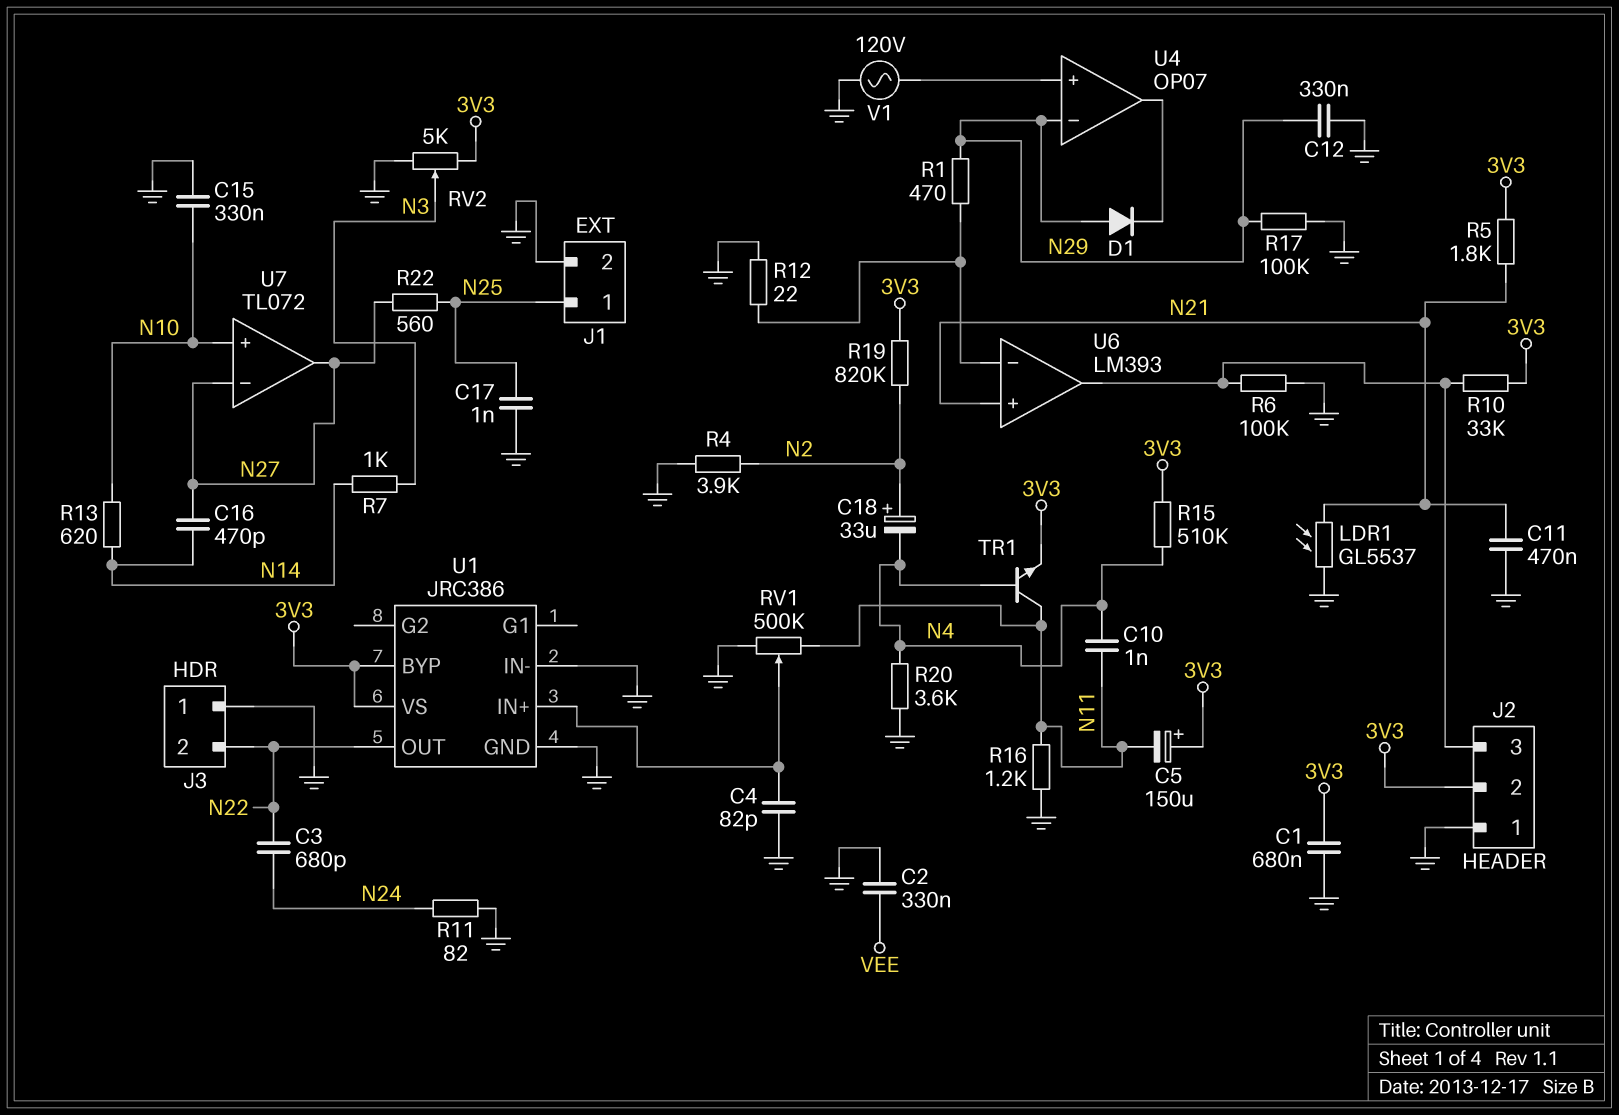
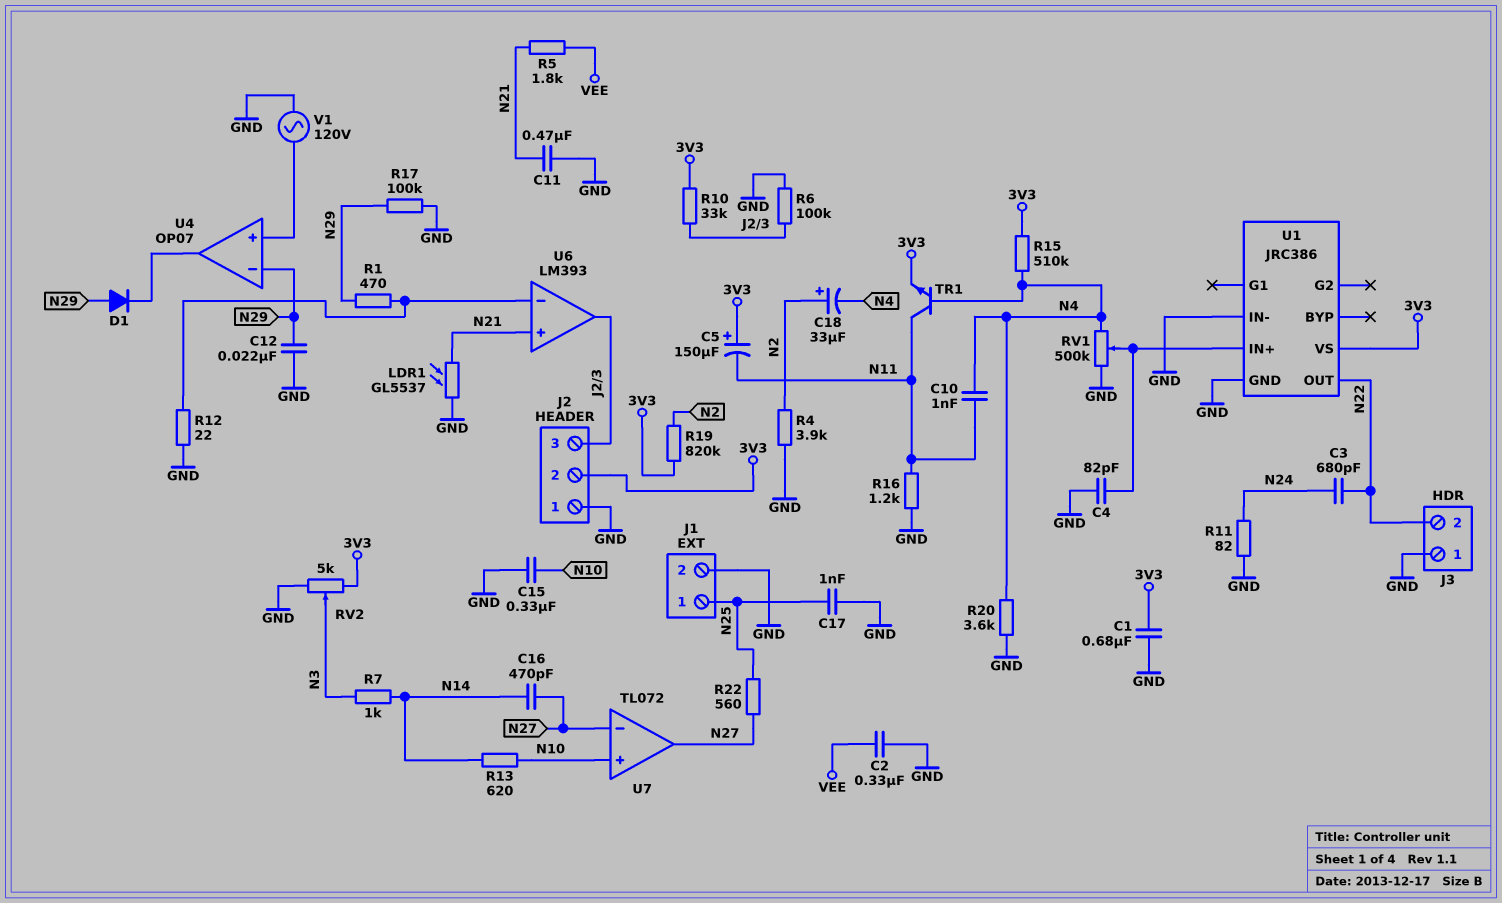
C12: 330nF (GND, N29) -> 22nF (GND, N29)
R5: 1.8k (3V3, N21) -> 1.8k (N21, VEE)
RV1: 500k (GND, N11, wiper U1/IN+) -> 500k (GND, N4, wiper U1/IN+)
U1 pin BYP: 3V3 -> none

